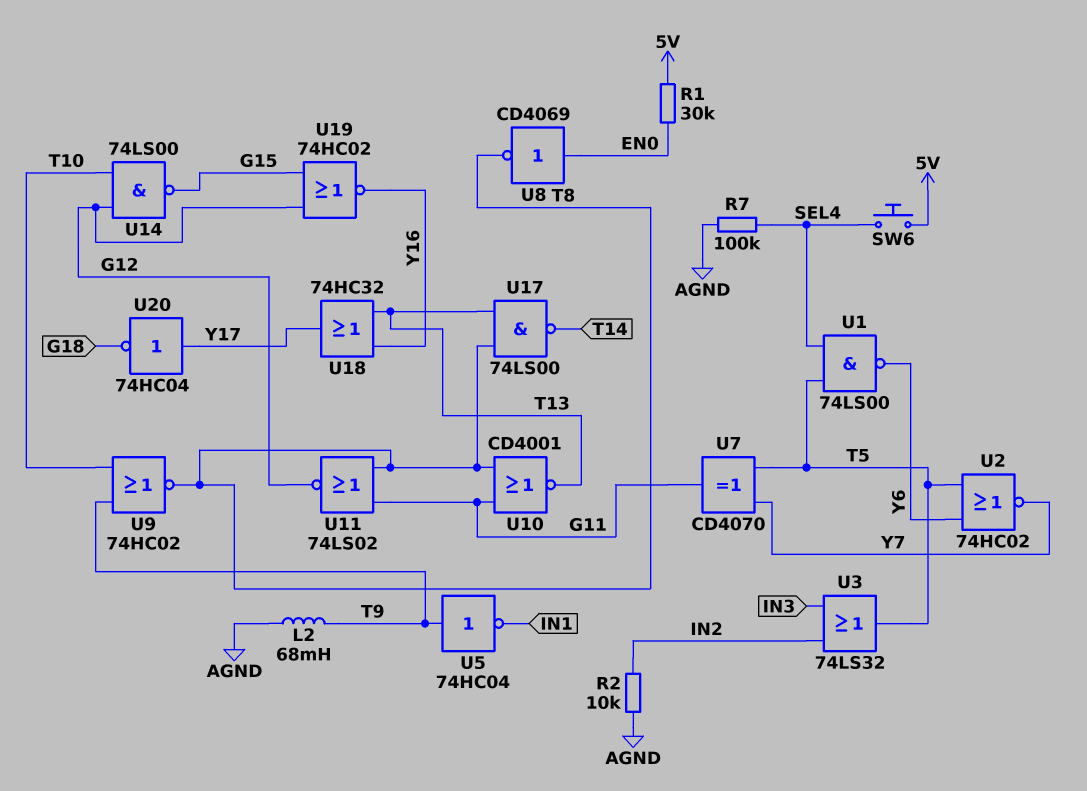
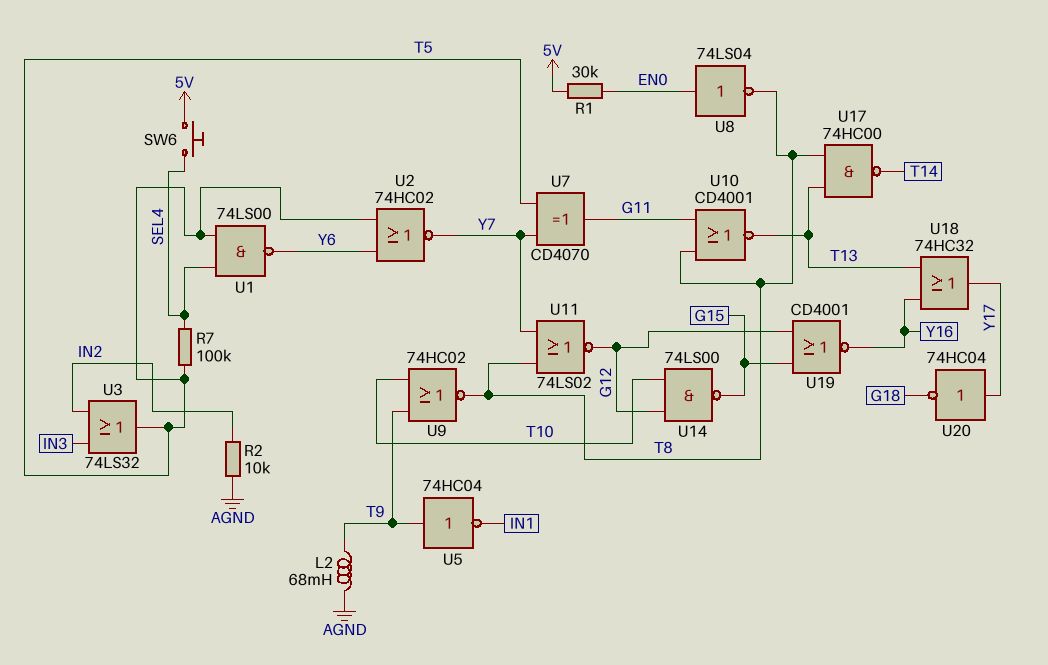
R7: 100k (AGND, SEL4) -> 100k (SEL4, T5)
U8: NOT CD4069 (in EN0, out T8) -> NOT 74LS04 (in EN0, out T8)
U11: NOR 74LS02 (in G11, in T8, out G12) -> NOR 74LS02 (in T8, in Y7, out G12)
U17: NAND 74LS00 (in T8, in T13, out T14) -> NAND 74HC00 (in T8, in T13, out T14)
U19: NOR 74HC02 (in G12, in G15, out Y16) -> NOR CD4001 (in G12, in G15, out Y16)

